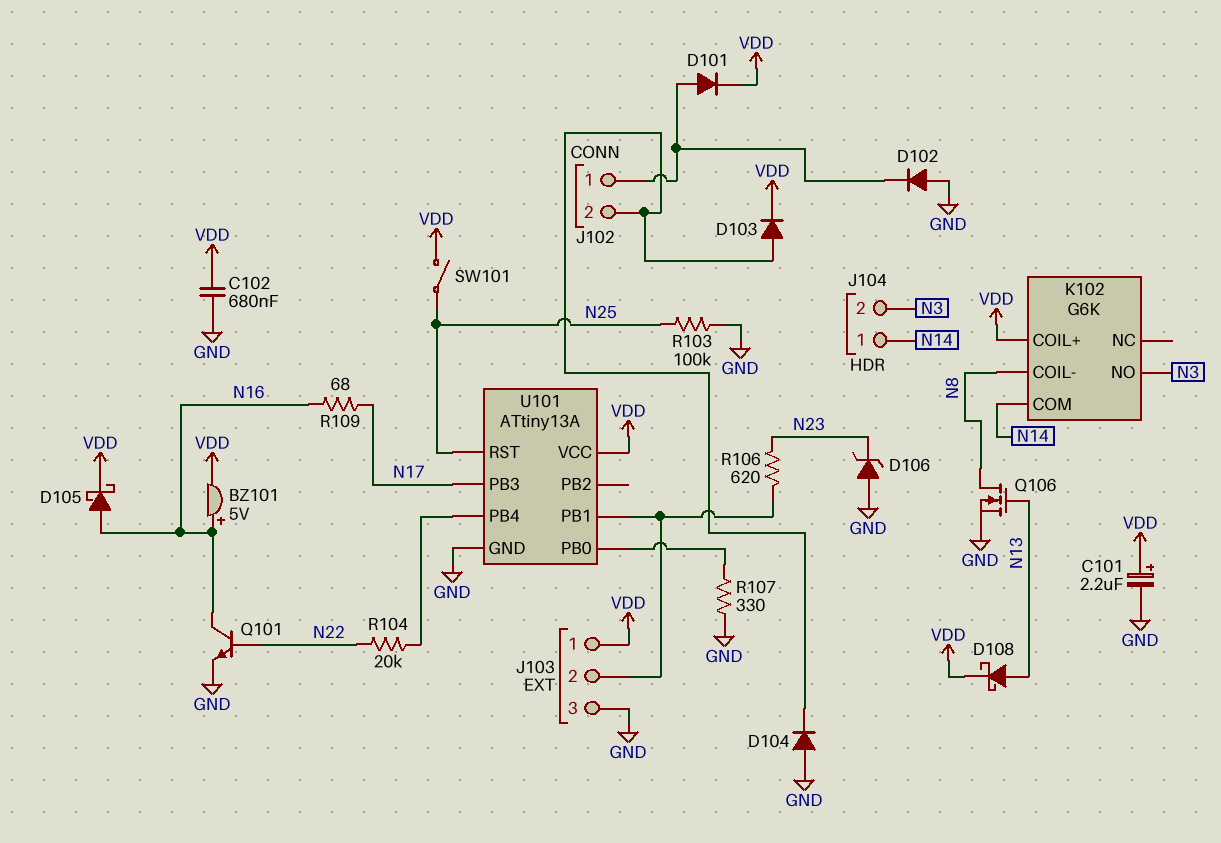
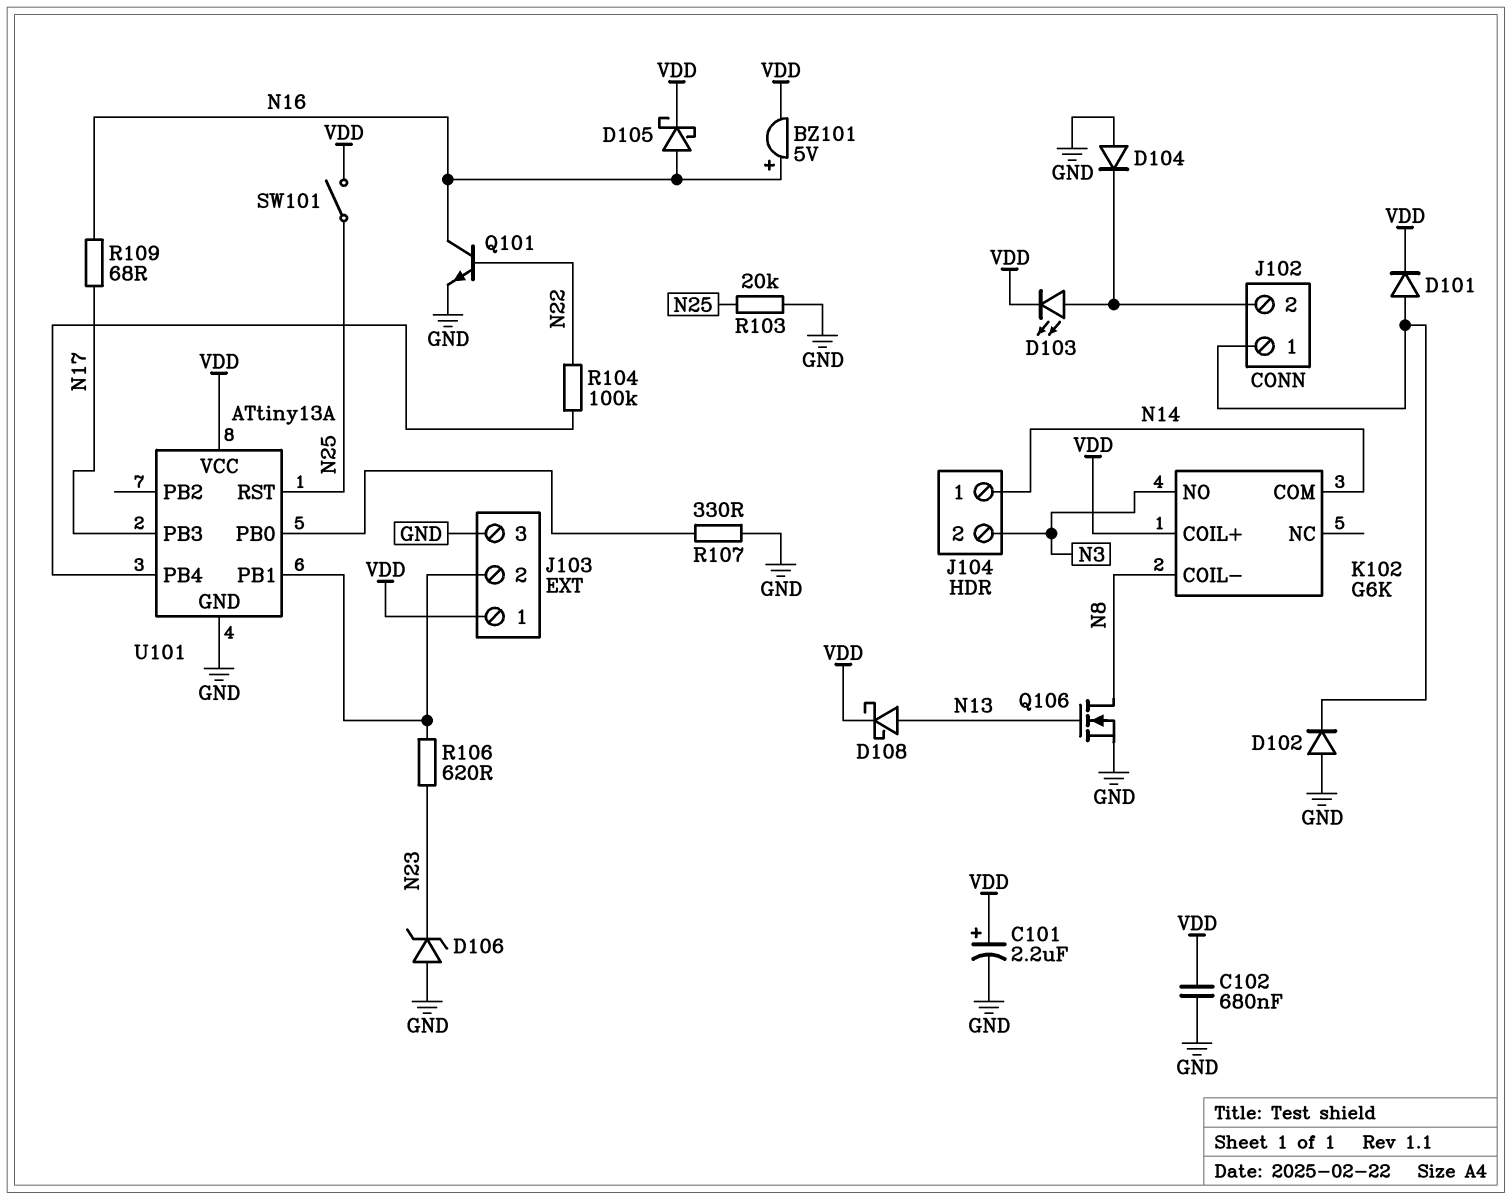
D103: diode (A J102/2, K VDD) -> LED (A J102/2, K VDD)
R103: 100k (GND, N25) -> 20k (GND, N25)
R104: 20k (N22, U101/PB4) -> 100k (N22, U101/PB4)

